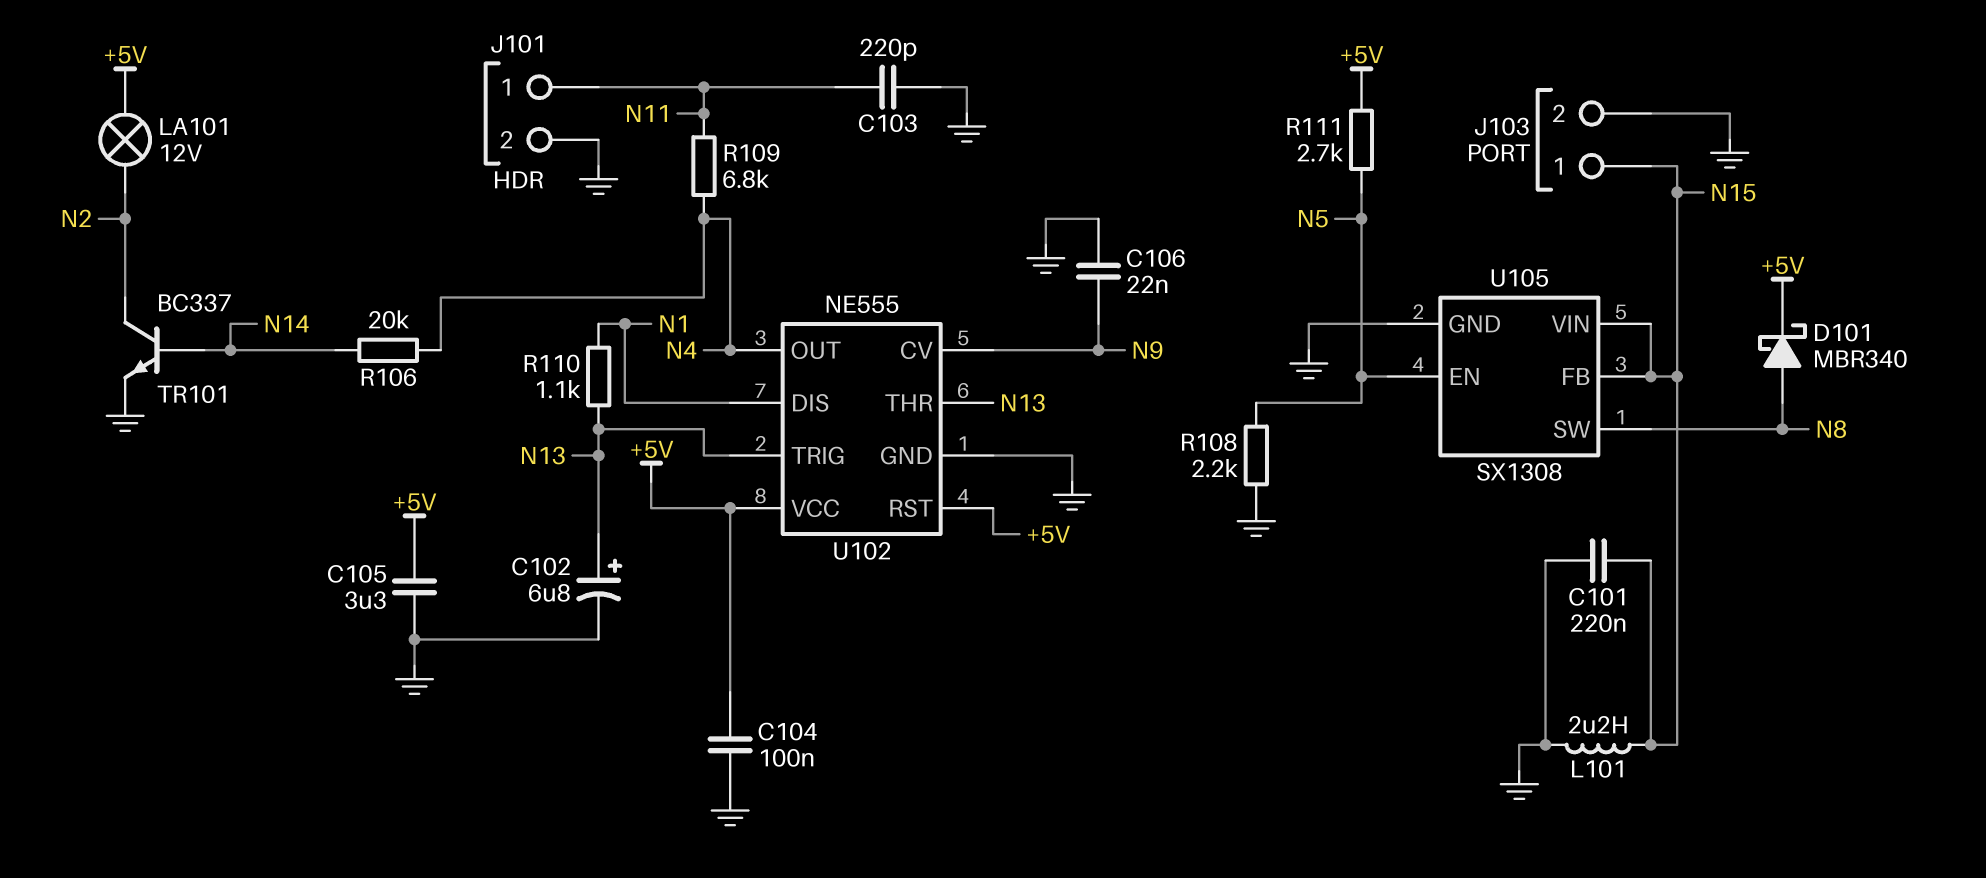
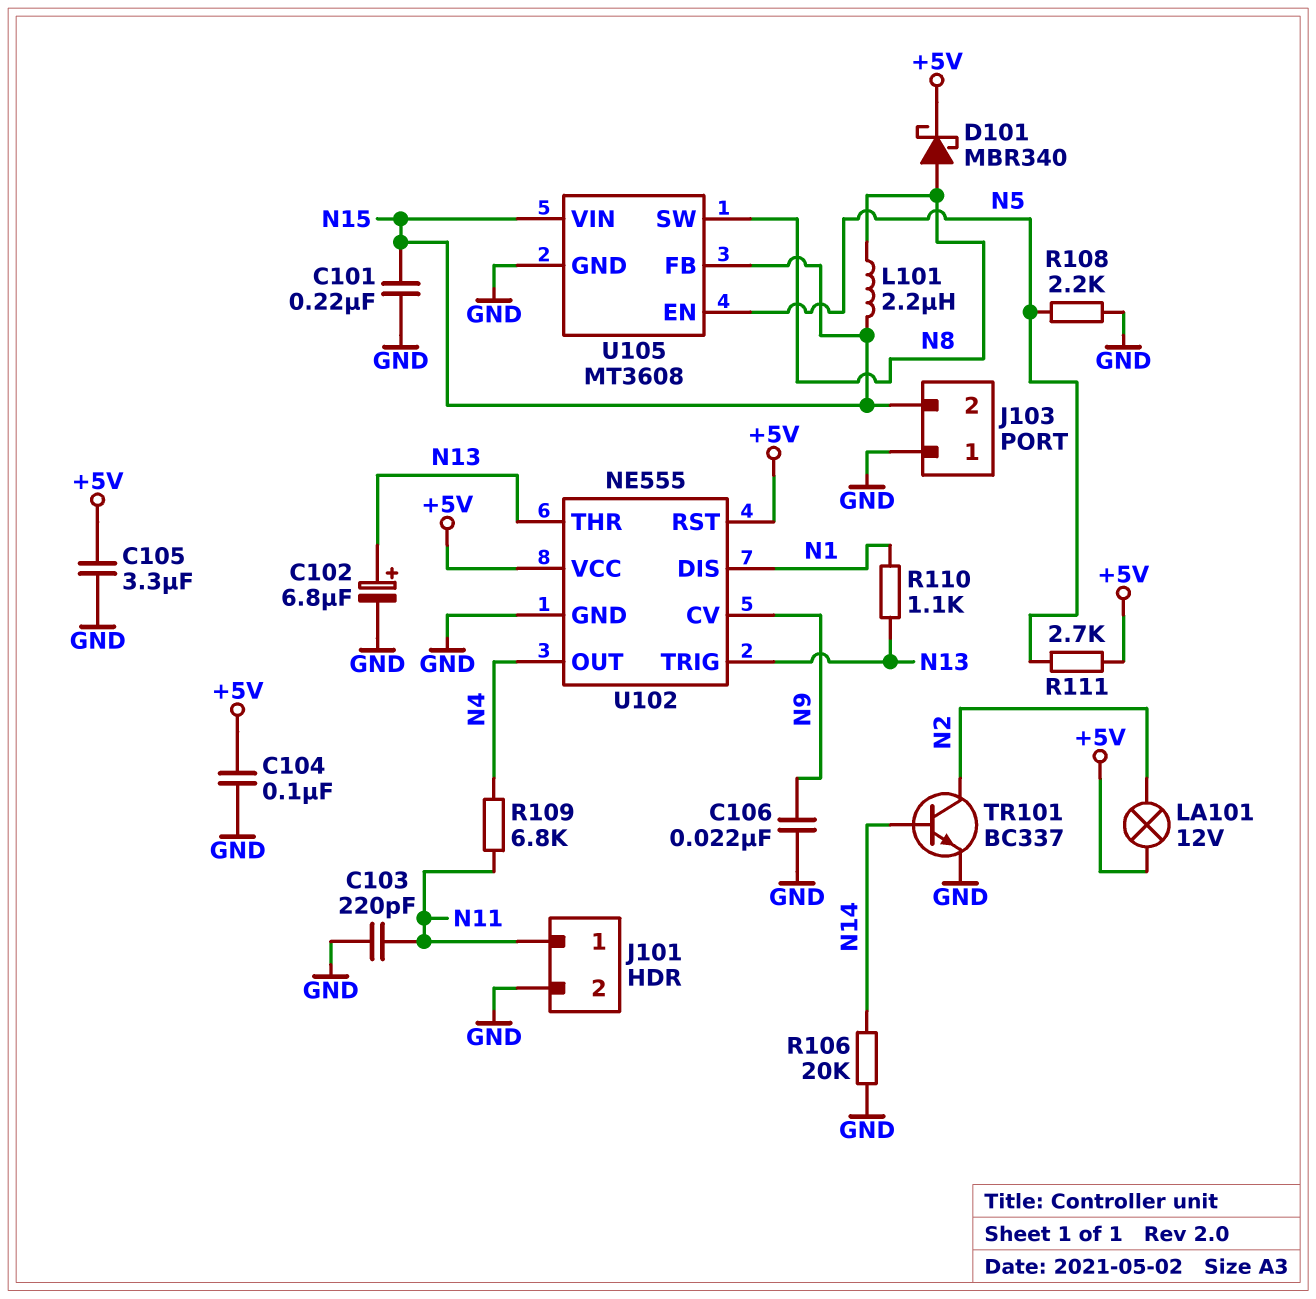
J103 pin 1: N15 -> GND
J103 pin 2: GND -> N15
L101: 2.2uH (GND, N15) -> 2.2uH (N8, N15)
R106: 20k (N4, N14) -> 20k (GND, N14)
U105: SX1308 -> MT3608

